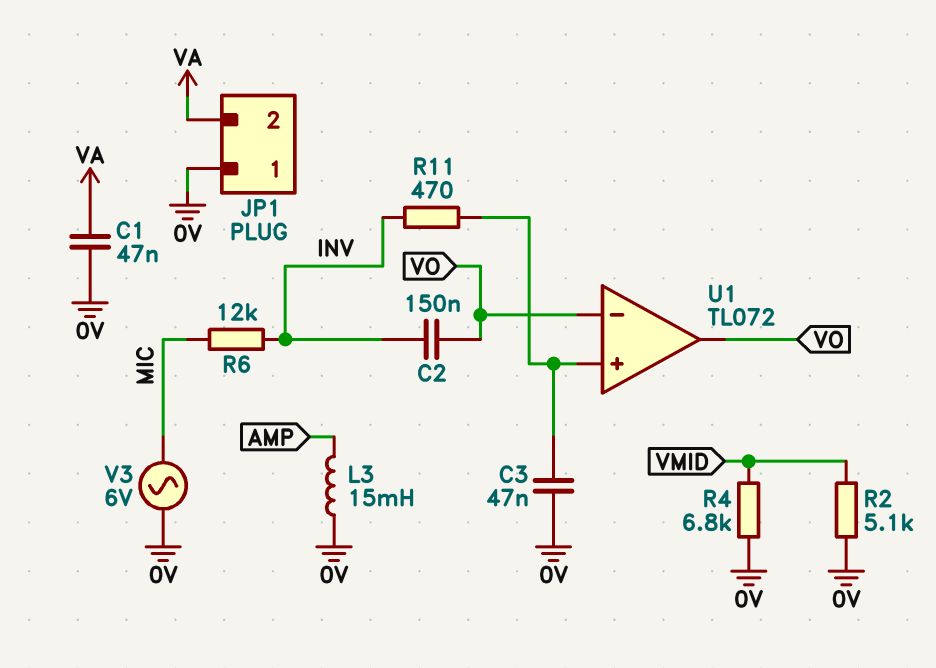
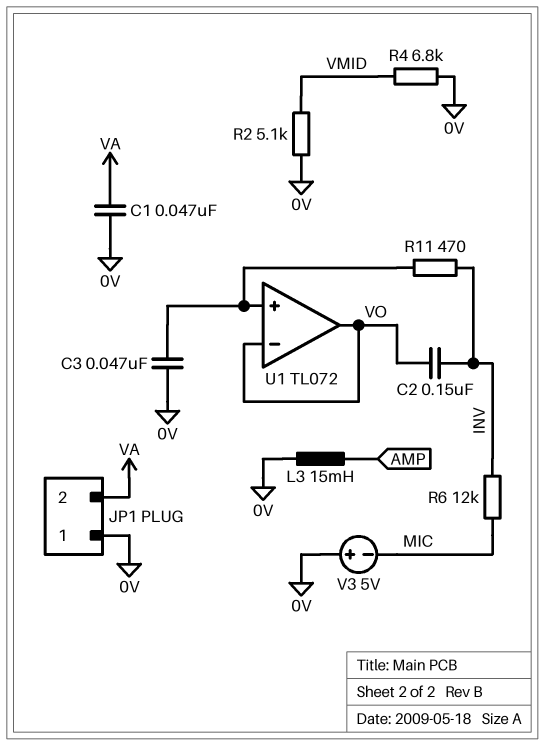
V3: AC 6V (0V, MIC) -> 5V (plus 0V, minus MIC)

